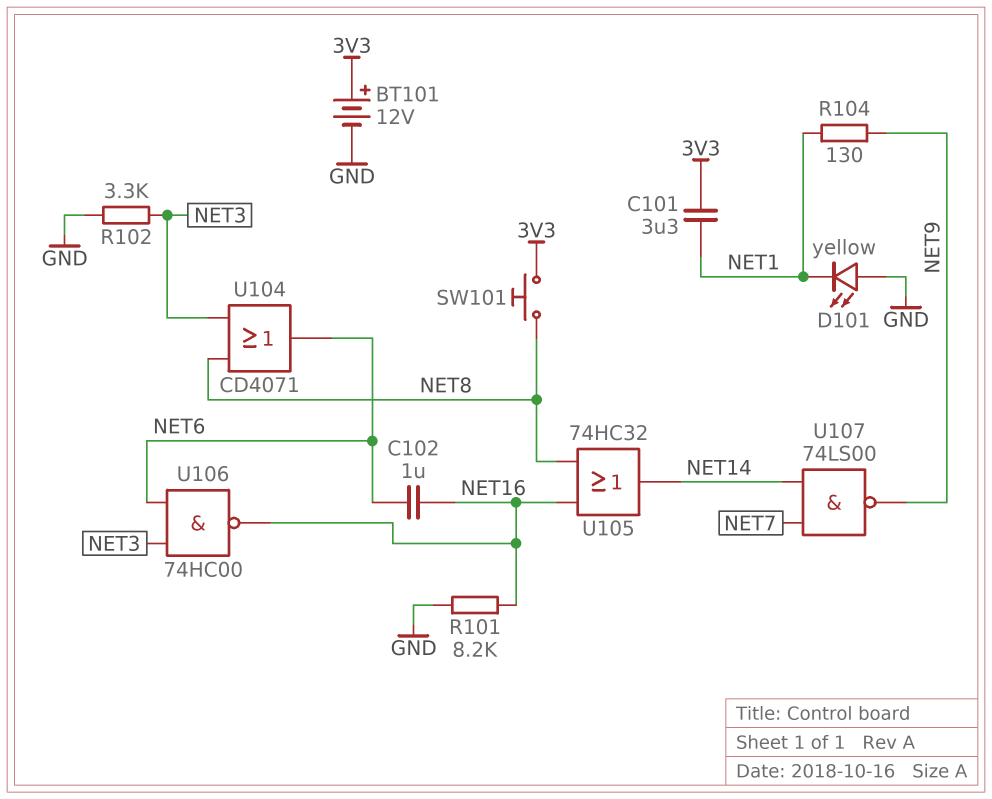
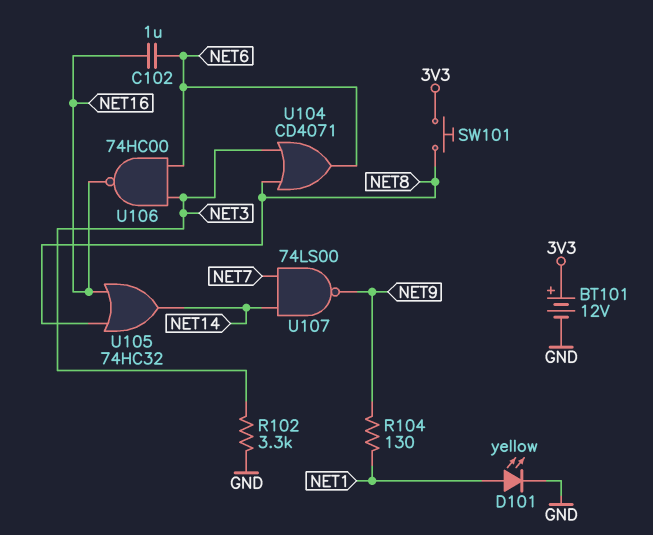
C101: 3.3uF (3V3, NET1) -> none
D101: LED yellow (A GND, K NET1) -> LED yellow (A NET1, K GND)
R101: 8.2k (GND, NET16) -> none

